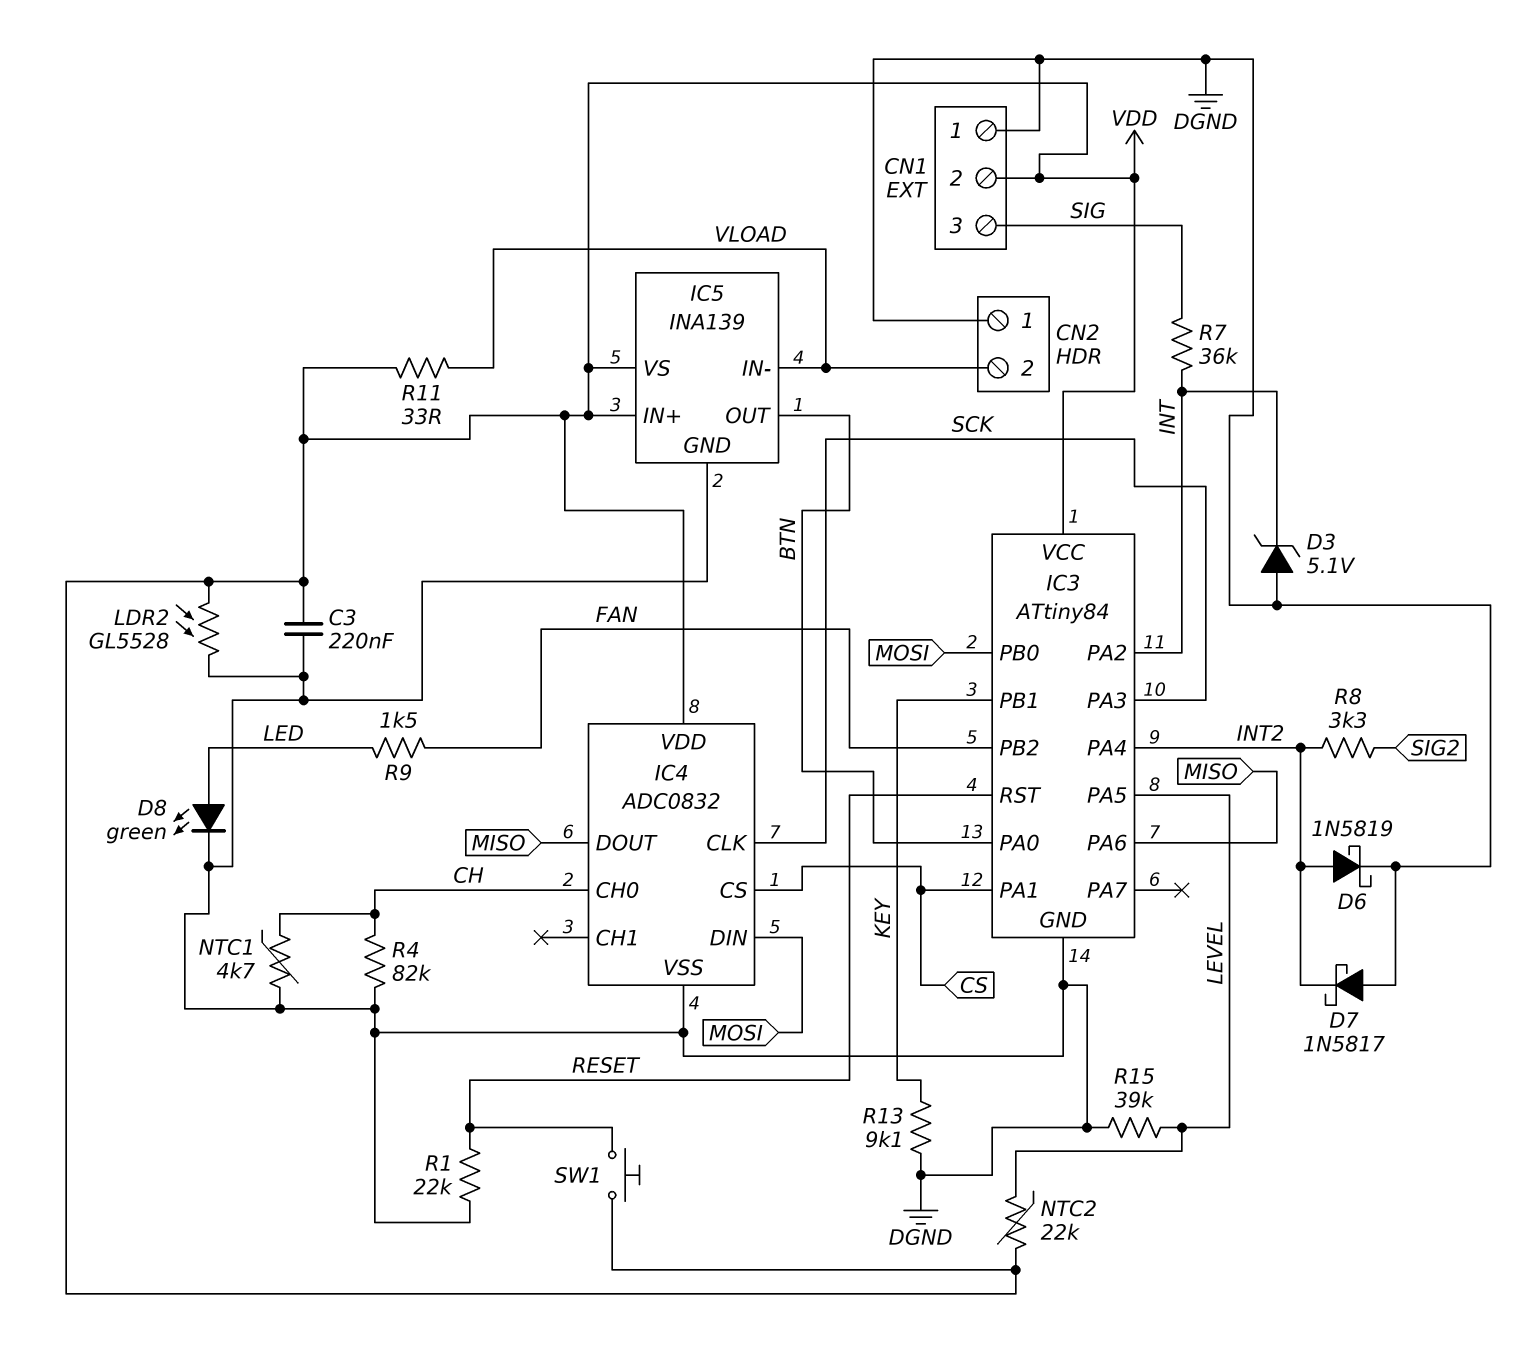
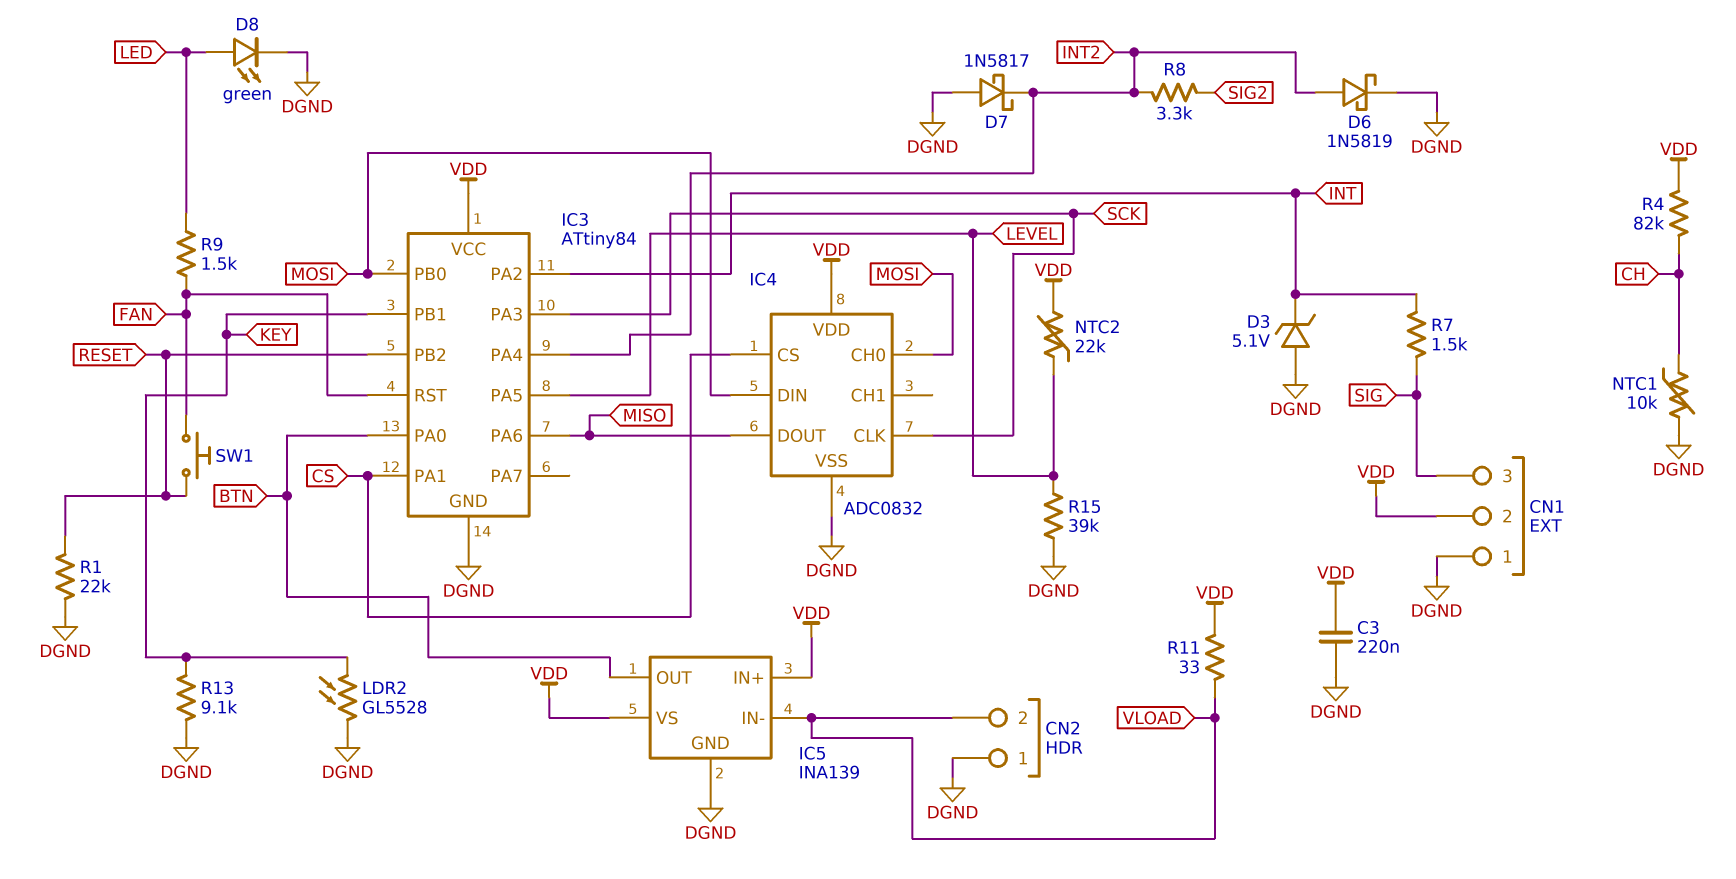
IC3 pin PB2: FAN -> RESET
IC3 pin RST: RESET -> FAN
IC4 pin CH0: CH -> MOSI
LDR2: GL5528 (DGND, VDD) -> GL5528 (DGND, KEY)
NTC1: 4.7k (CH, DGND) -> 10k (CH, DGND)
R4: 82k (CH, DGND) -> 82k (CH, VDD)
R7: 36k (INT, SIG) -> 1.5k (INT, SIG)
SW1: button (RESET, VDD) -> button (FAN, RESET)

